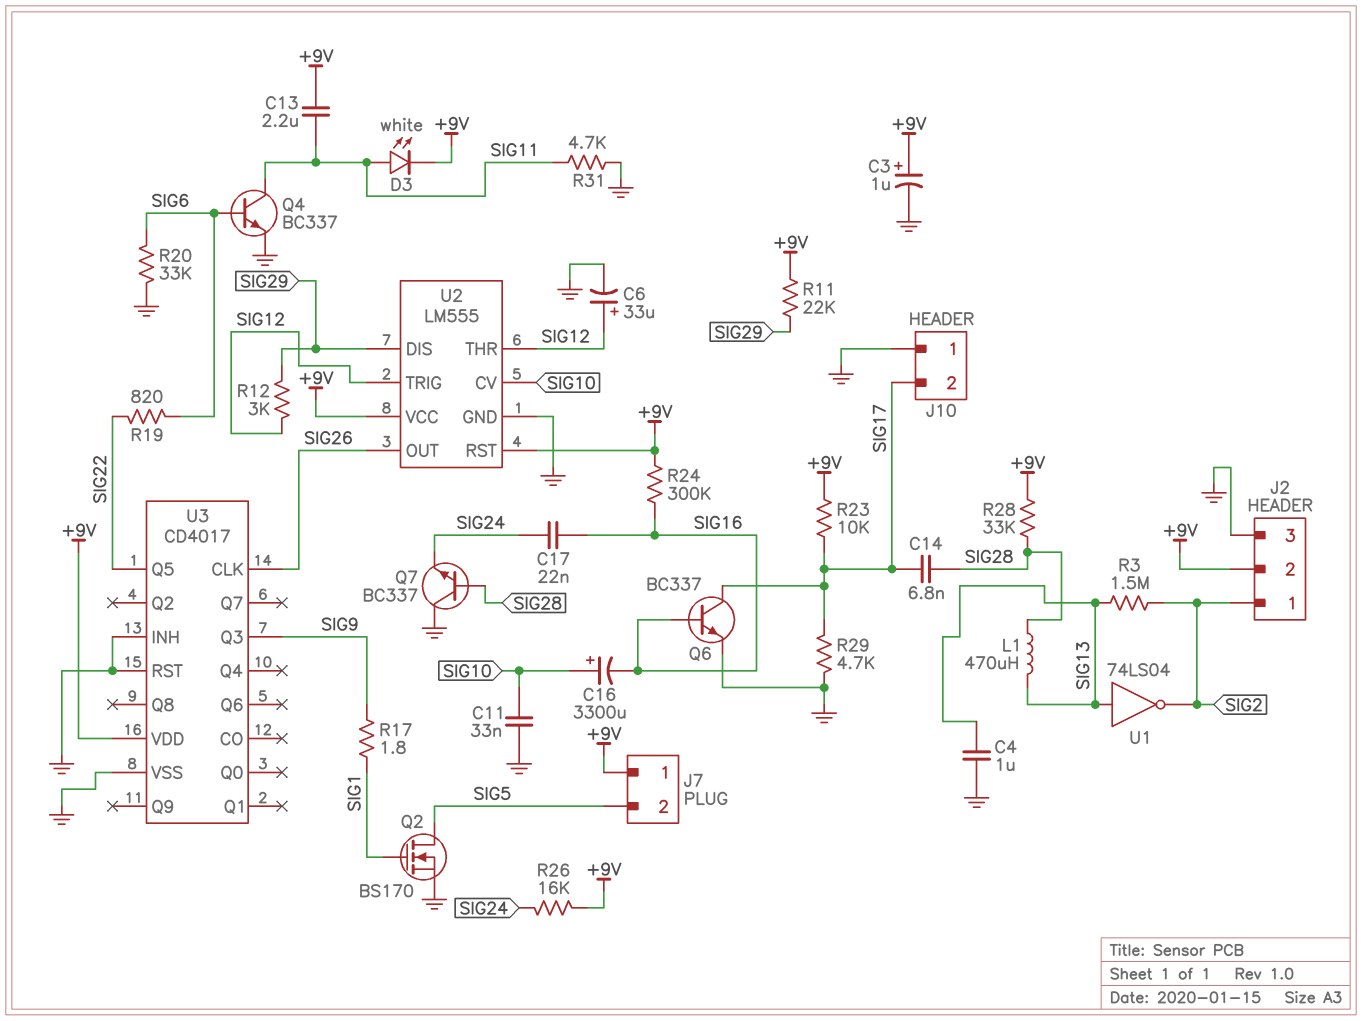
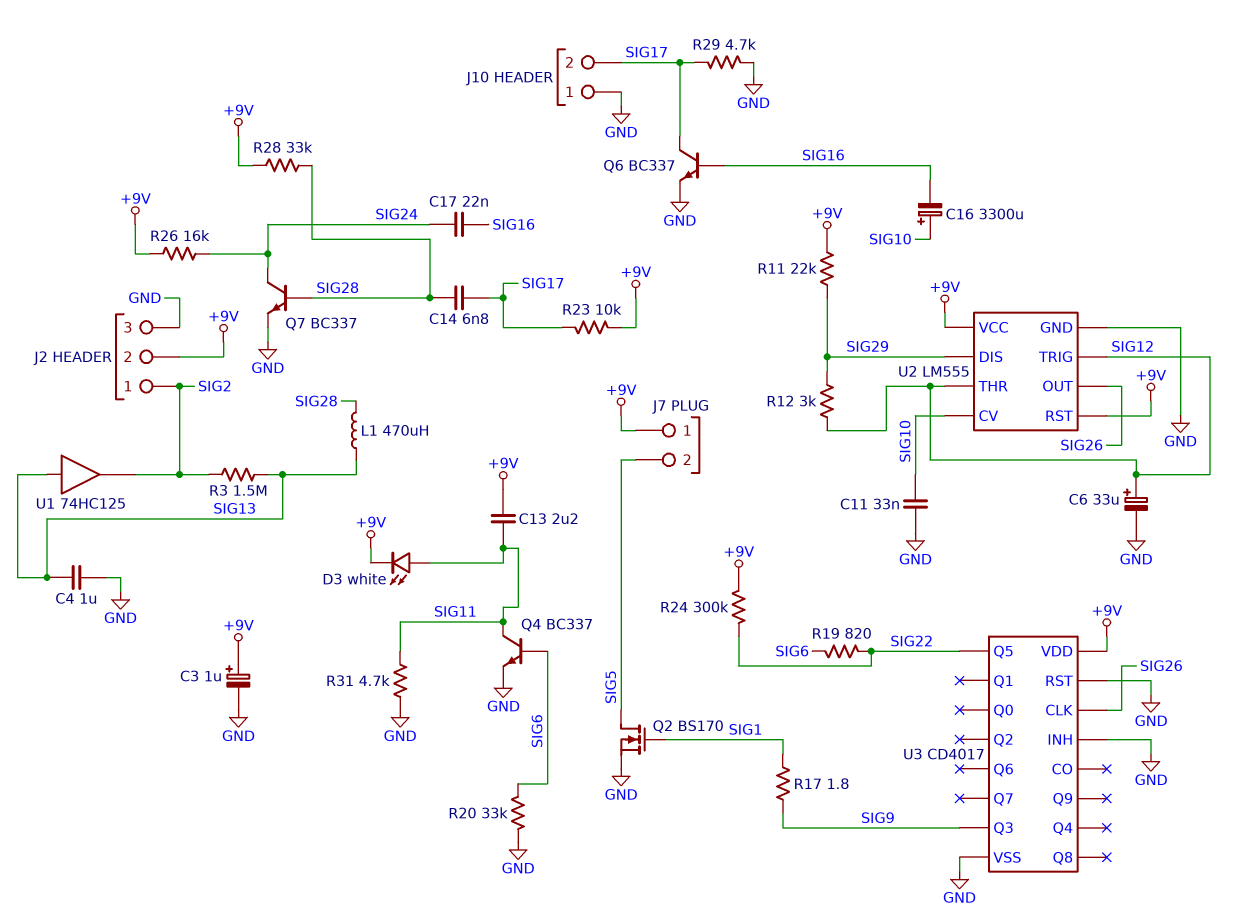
Q7: NPN BC337 (B SIG28, C GND, E SIG24) -> NPN BC337 (B SIG28, C SIG24, E GND)
R24: 300k (+9V, SIG16) -> 300k (+9V, SIG22)
U1: NOT 74LS04 (in SIG13, out SIG2) -> buffer 74HC125 (in SIG13, out SIG2)

